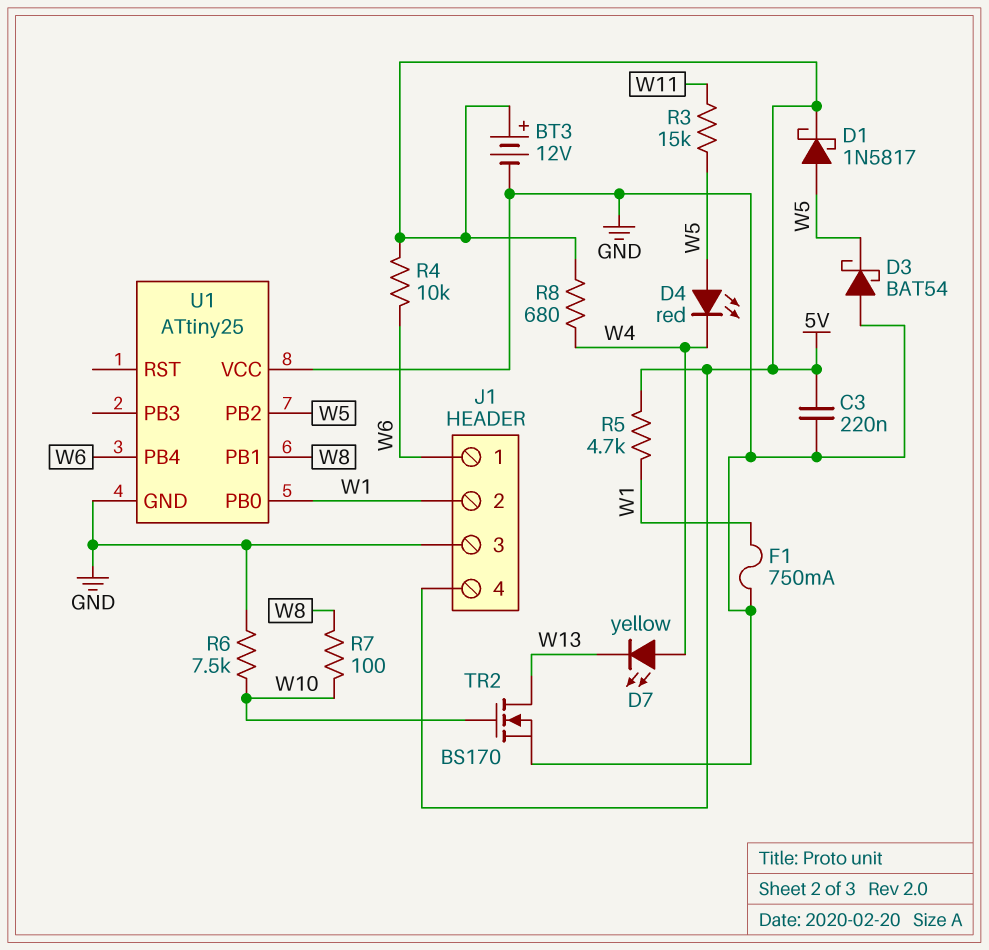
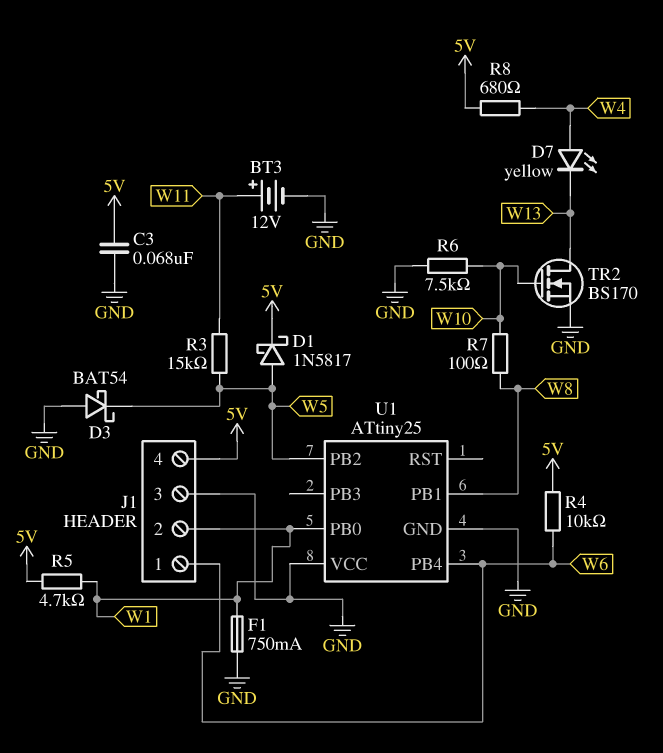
BT3: 12V (plus 5V, minus GND) -> 12V (plus W11, minus GND)
C3: 220nF (5V, GND) -> 68nF (5V, GND)
D4: LED red (A W5, K W4) -> none

